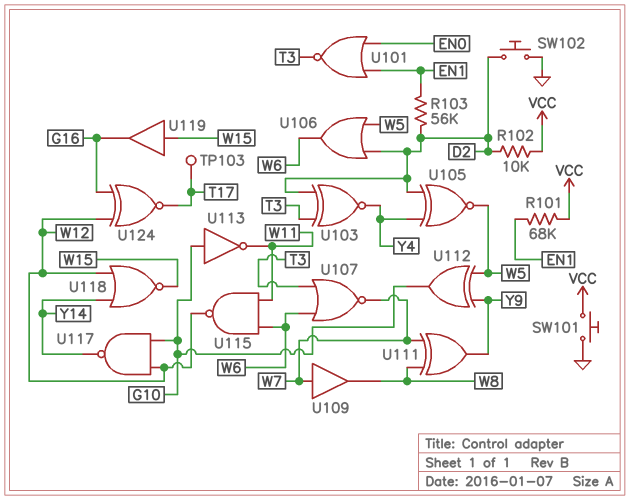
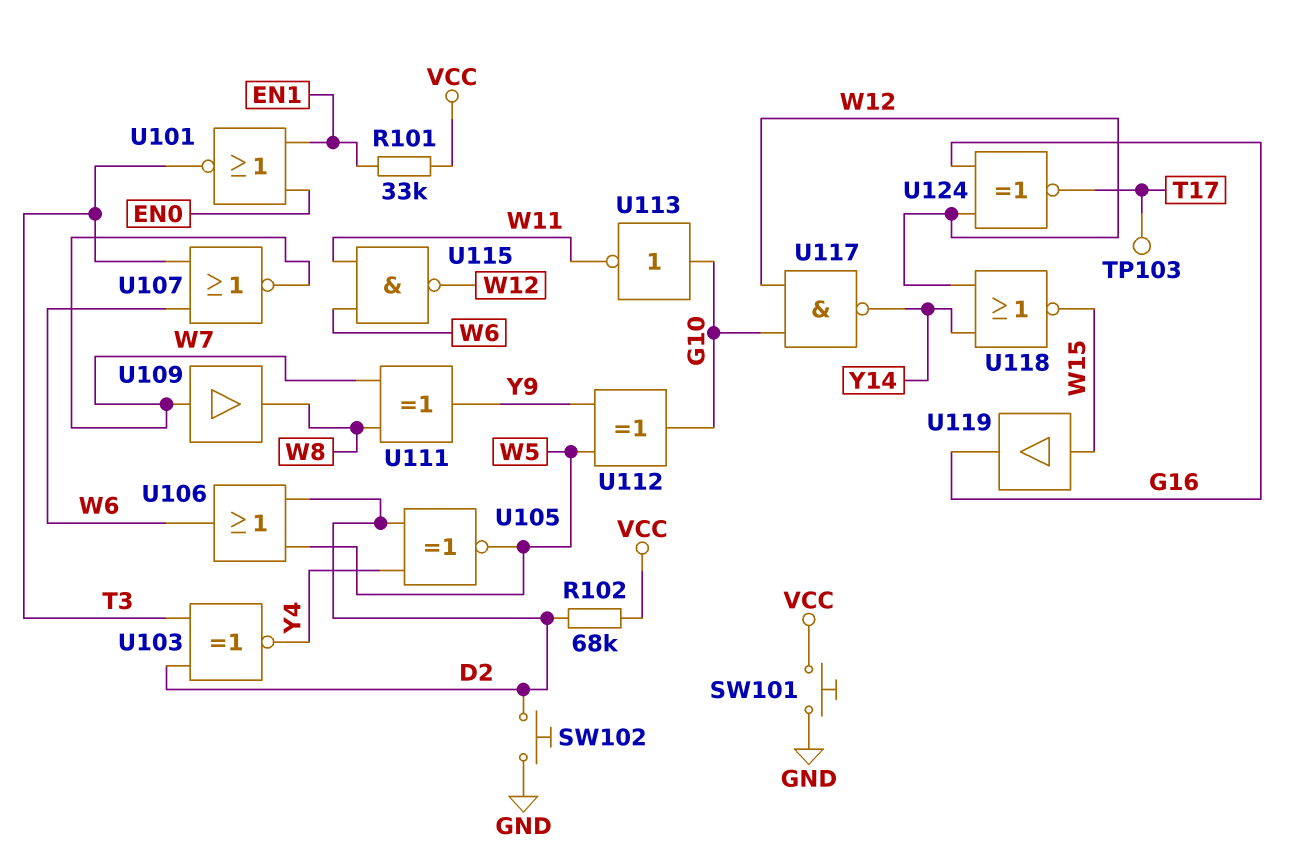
R101: 68k (EN1, VCC) -> 33k (EN1, VCC)
R102: 10k (D2, VCC) -> 68k (D2, VCC)
R103: 56k (D2, EN1) -> none

